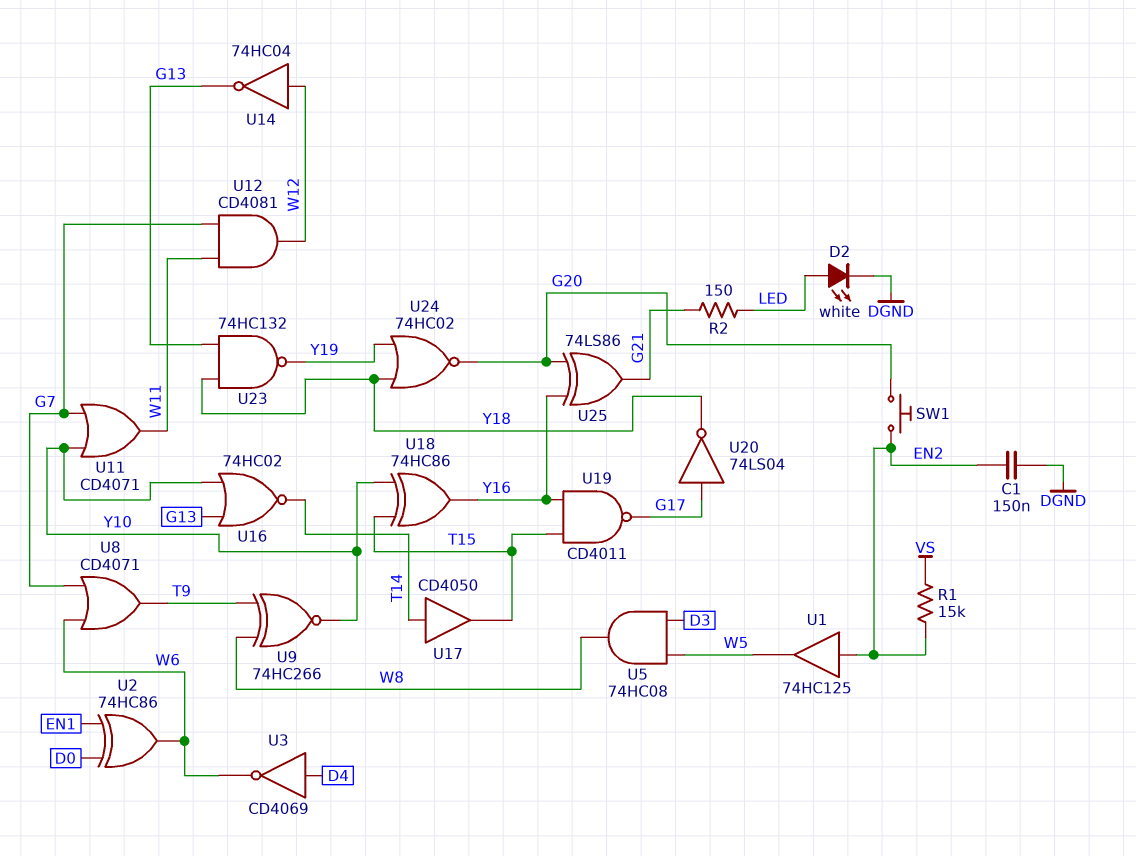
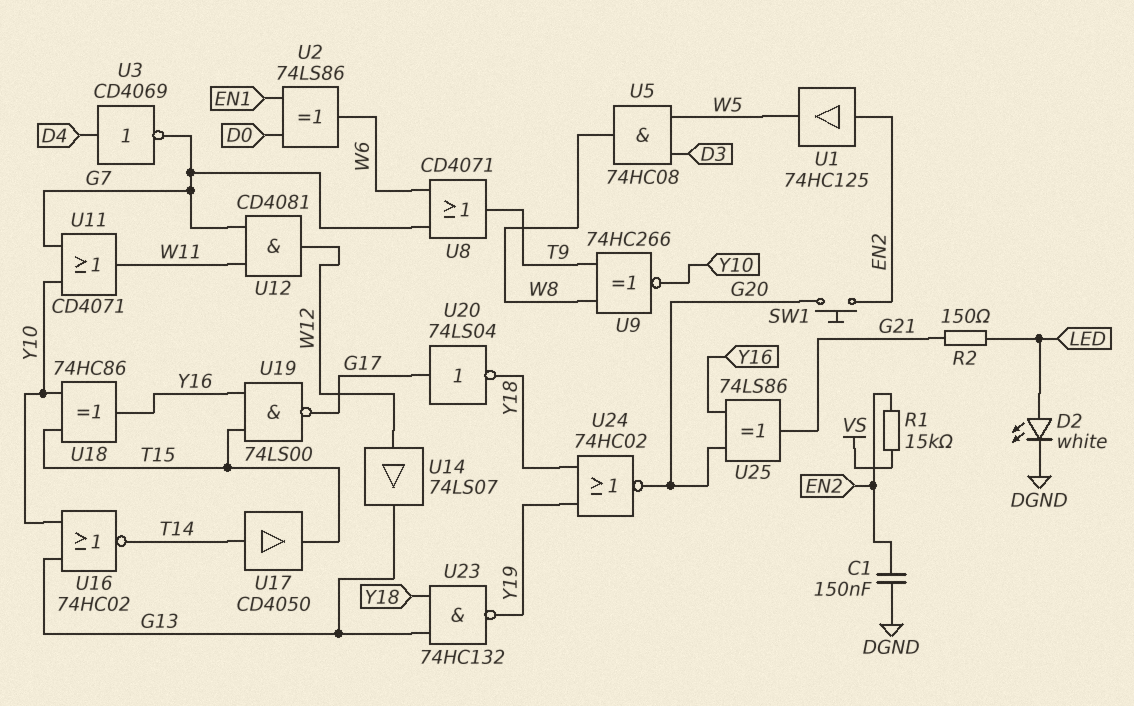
U2: XOR 74HC86 (in D0, in EN1, out W6) -> XOR 74LS86 (in D0, in EN1, out W6)
U3: NOT CD4069 (in D4, out W6) -> NOT CD4069 (in D4, out G7)
U14: NOT 74HC04 (in W12, out G13) -> buffer 74LS07 (in W12, out G13)
U19: NAND CD4011 (in T15, in Y16, out G17) -> NAND 74LS00 (in T15, in Y16, out G17)

